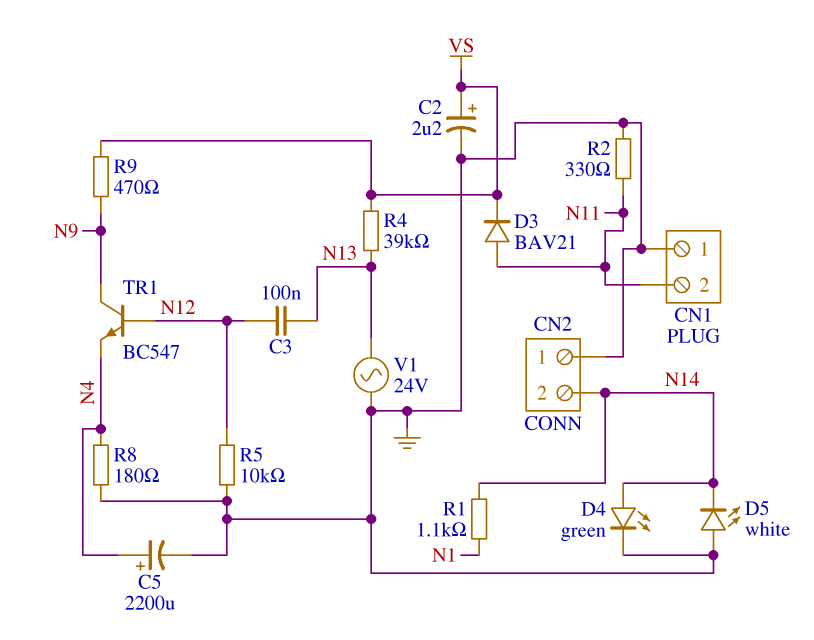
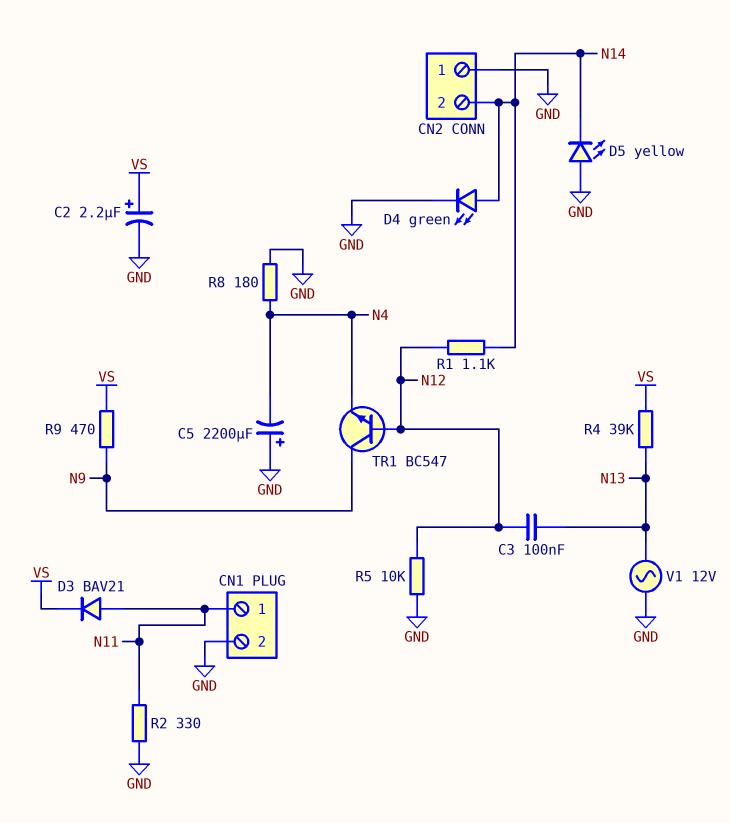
C5: 2200uF (plus N4, minus GND) -> 2200uF (plus GND, minus N4)
CN1 pin 1: GND -> N11
CN1 pin 2: N11 -> GND
D5: LED white (A GND, K N14) -> LED yellow (A GND, K N14)
R1: 1.1k (N1, N14) -> 1.1k (N12, N14)
V1: AC 24V (GND, N13) -> AC 12V (GND, N13)

